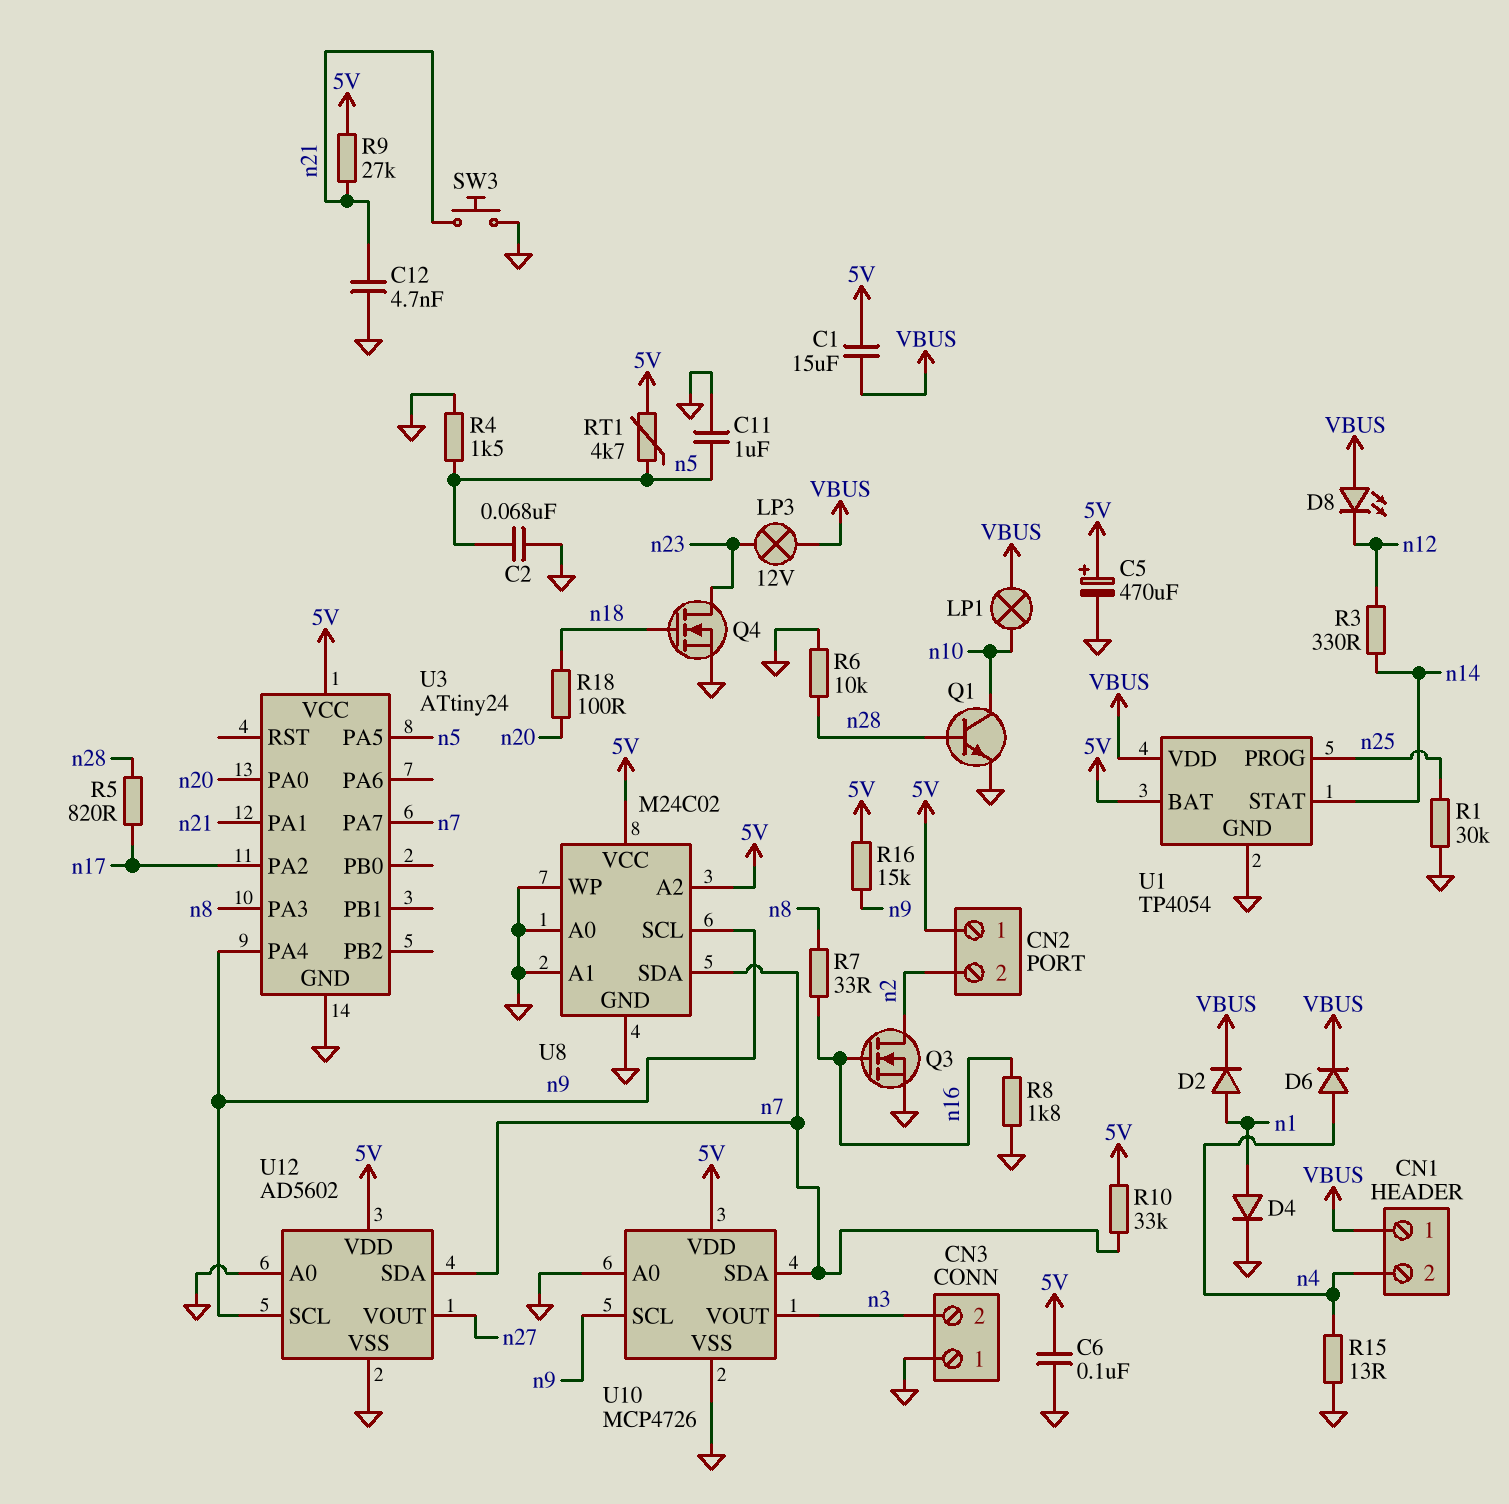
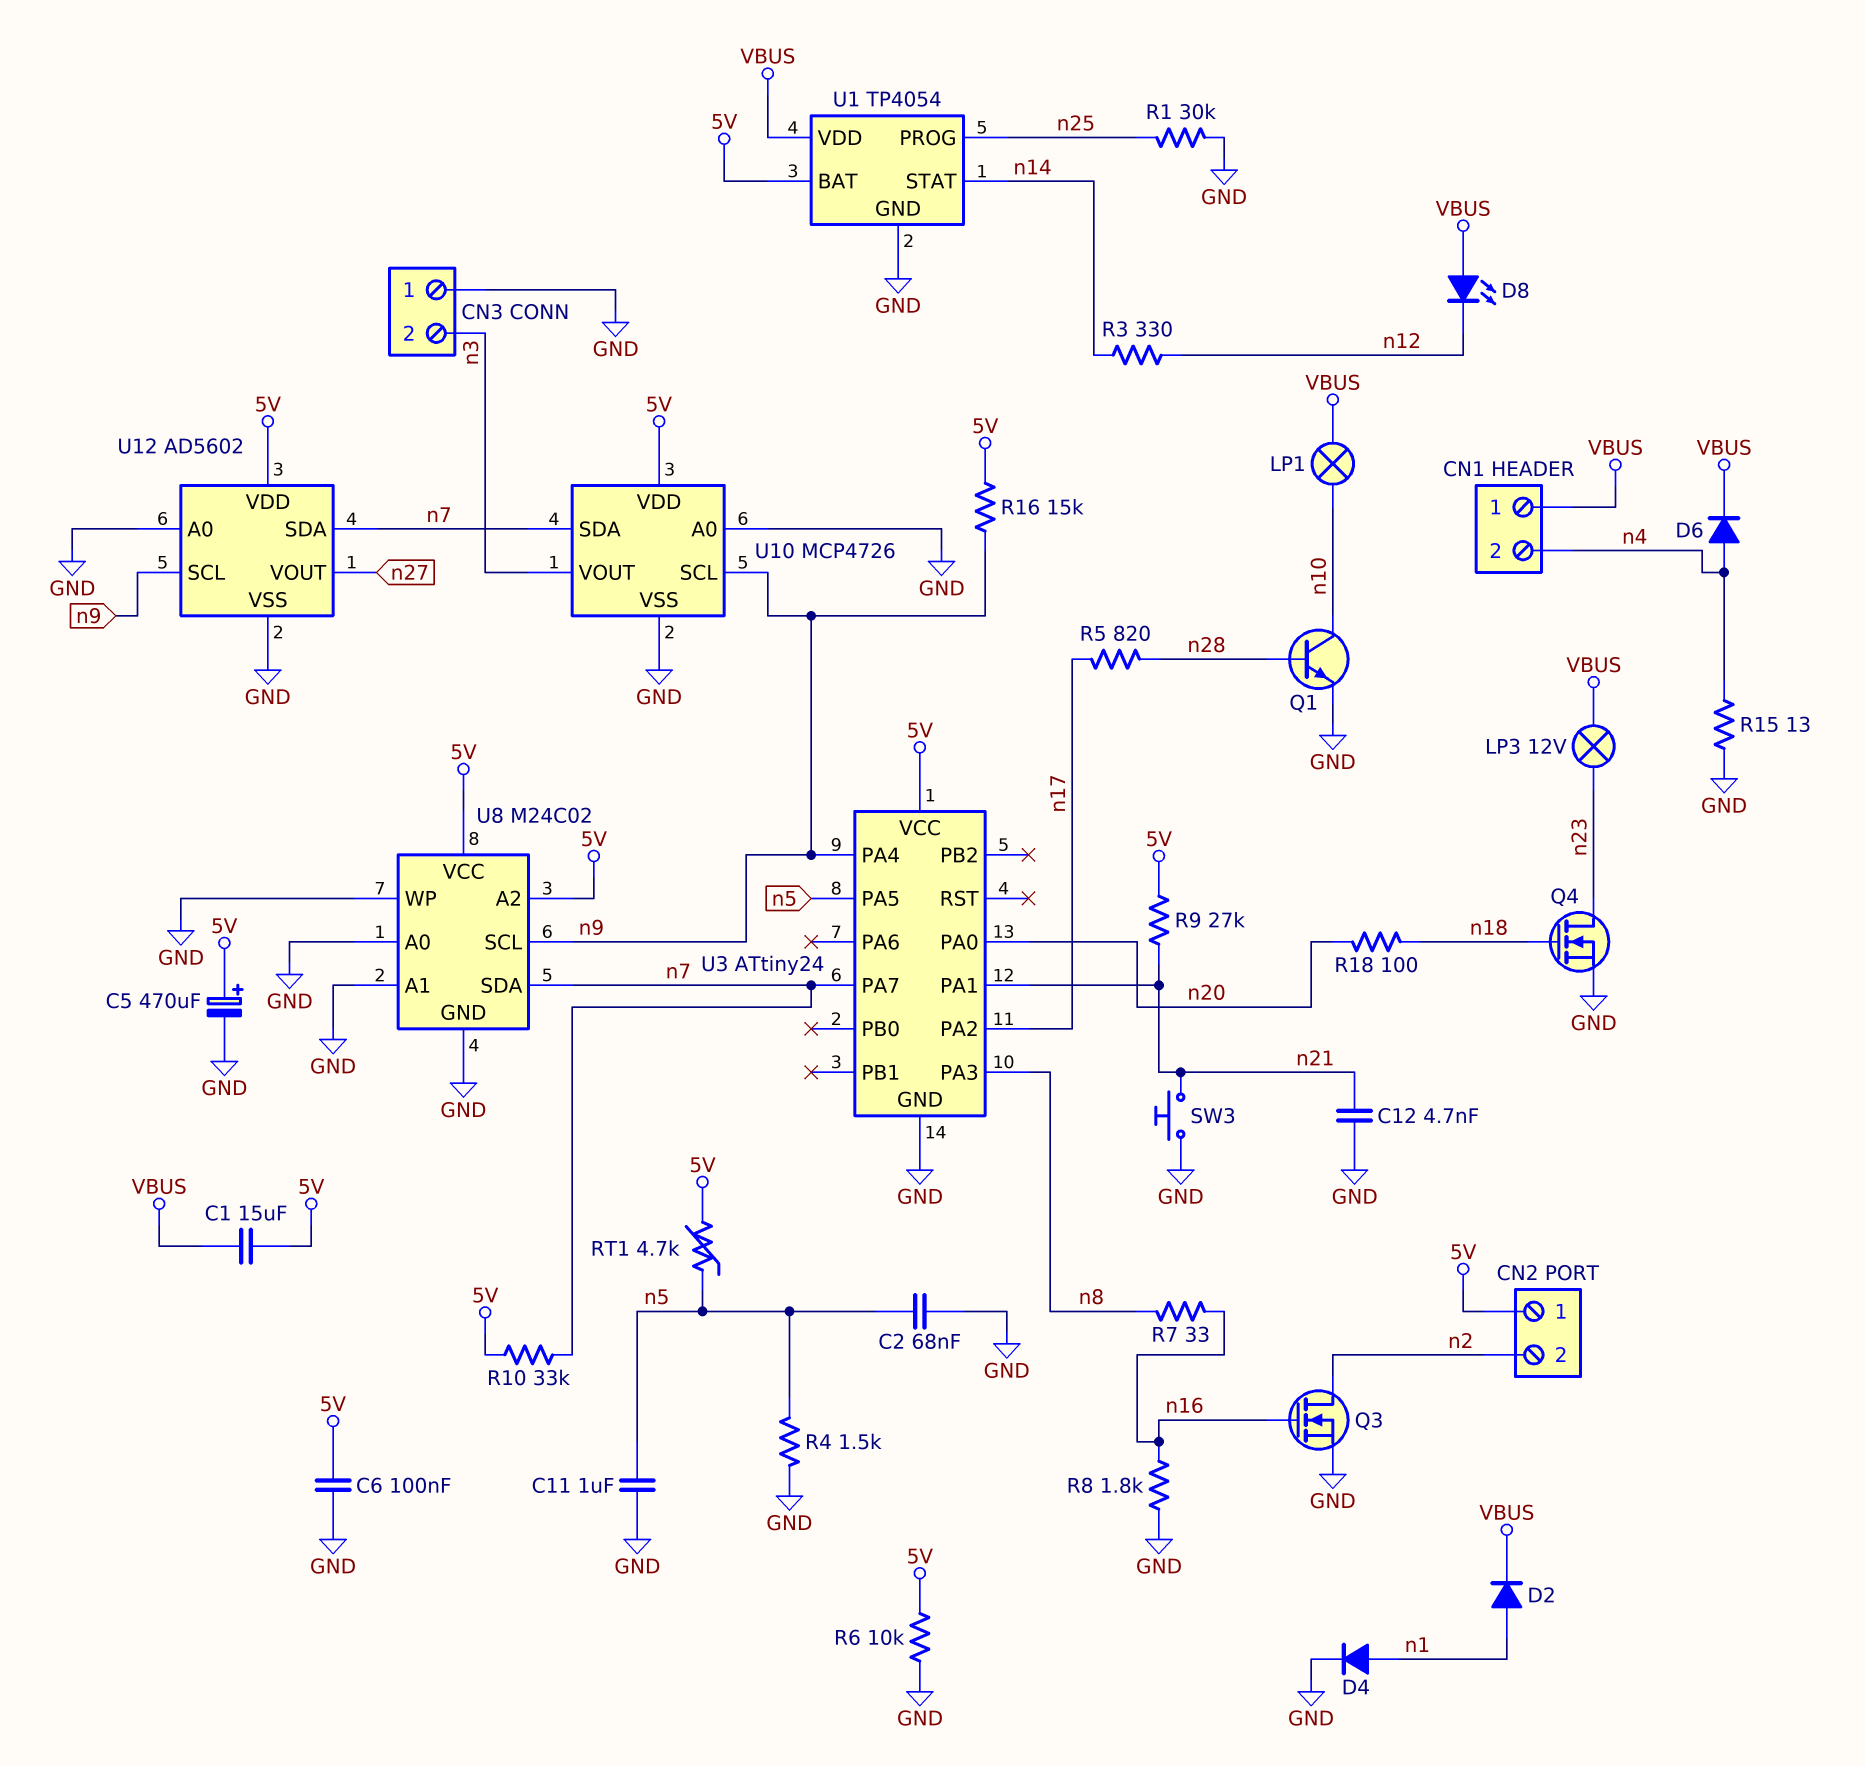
R6: 10k (GND, n28) -> 10k (5V, GND)

